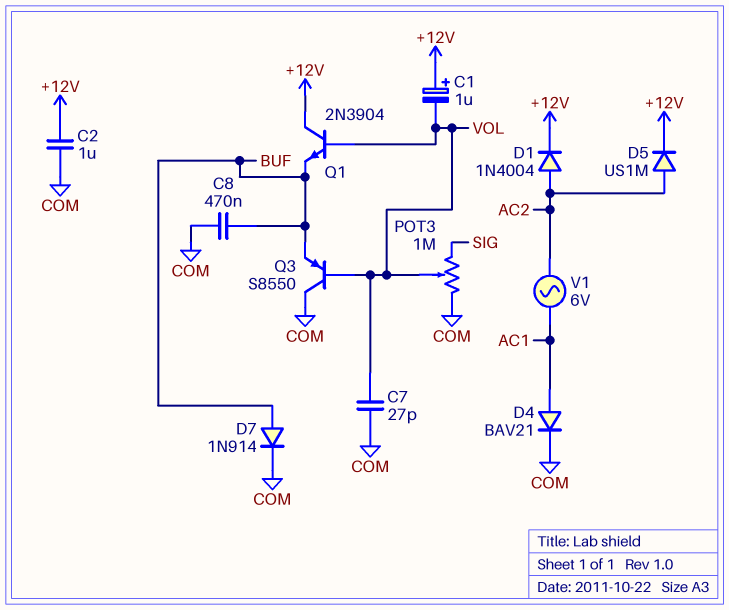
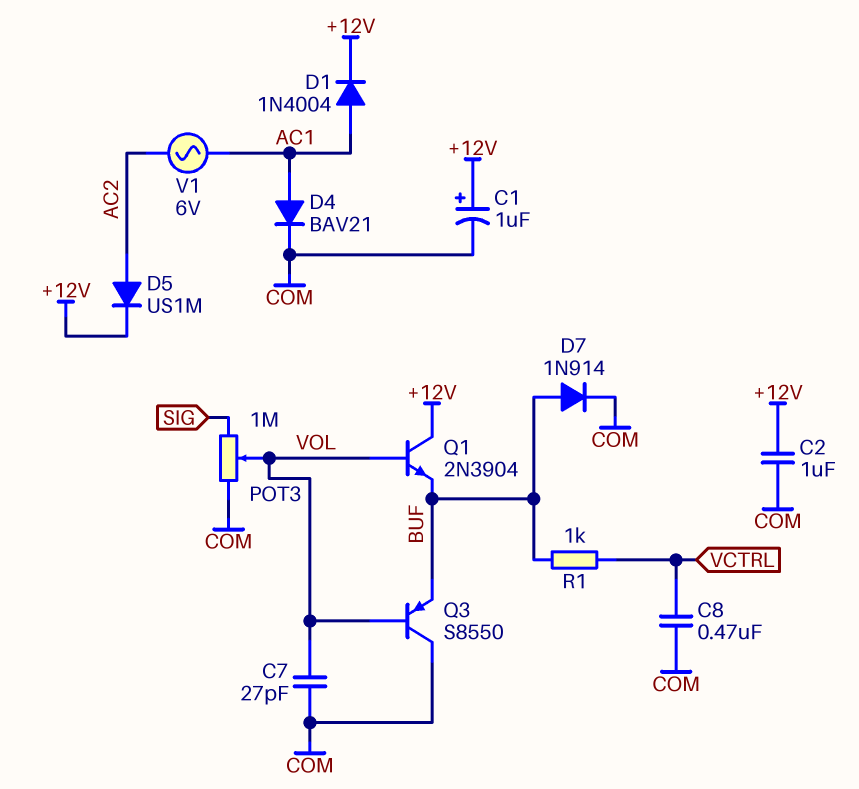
C1: 1uF (plus +12V, minus VOL) -> 1uF (plus +12V, minus COM)
C8: 470nF (BUF, COM) -> 470nF (COM, VCTRL)
D1: diode 1N4004 (A AC2, K +12V) -> diode 1N4004 (A AC1, K +12V)
R1: none -> 1k (BUF, VCTRL)

